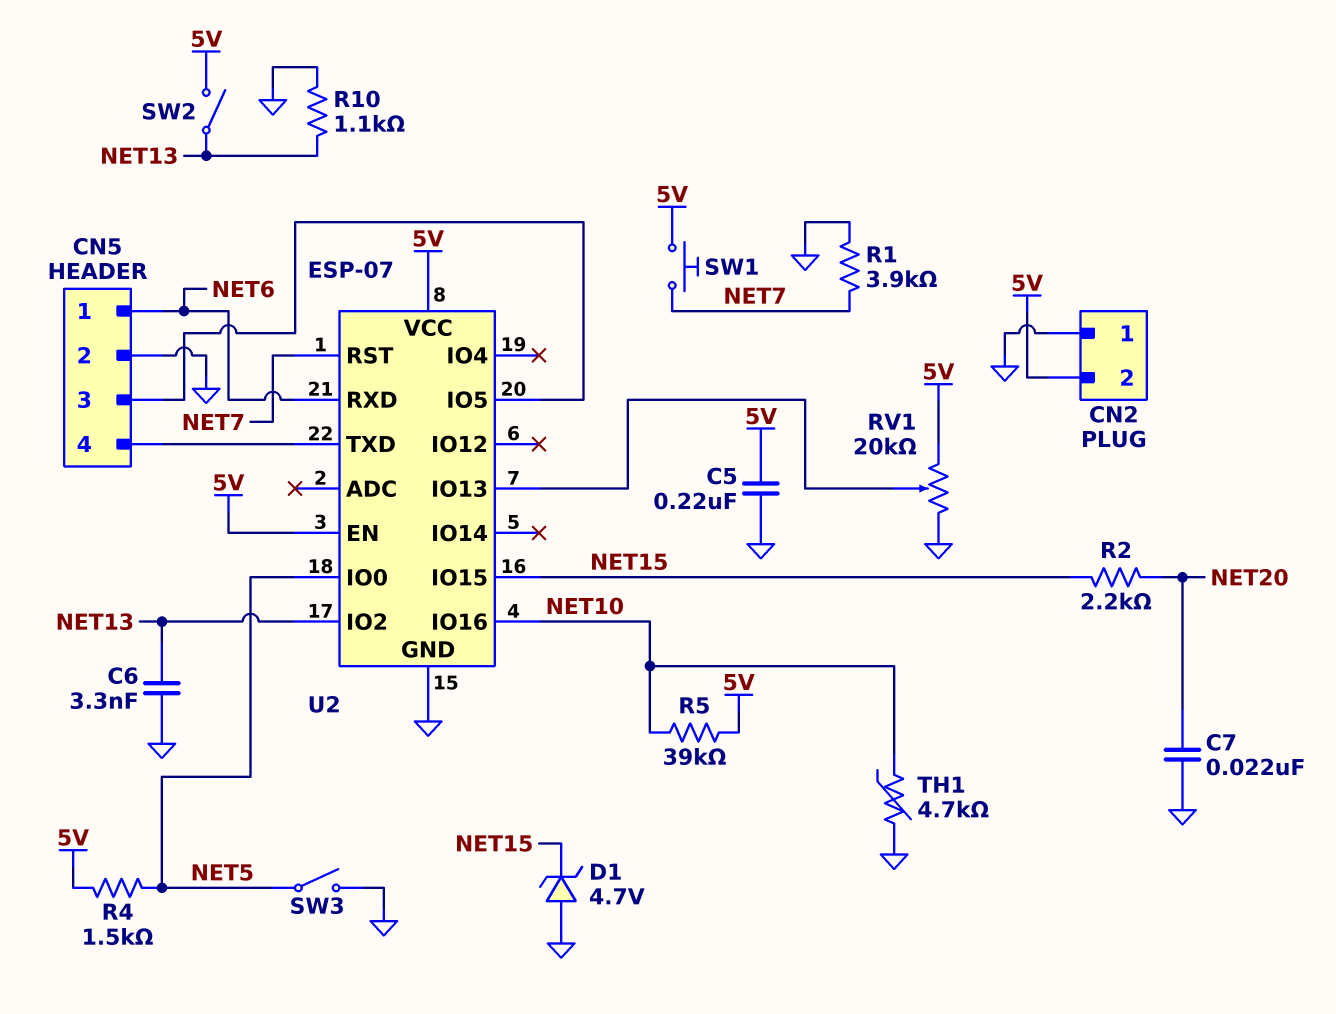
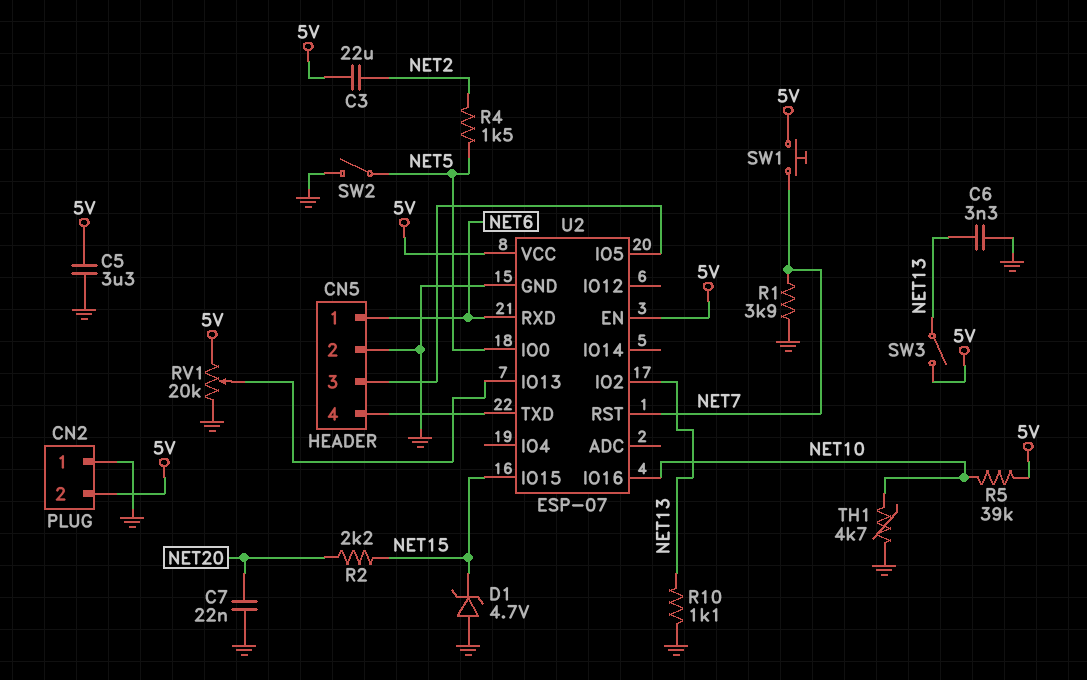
C3: none -> 22uF (5V, NET2)
C5: 220nF (5V, GND) -> 3.3uF (5V, GND)
R4: 1.5k (5V, NET5) -> 1.5k (NET2, NET5)
SW2: switch (5V, NET13) -> switch (GND, NET5)
SW3: switch (GND, NET5) -> switch (5V, NET13)

